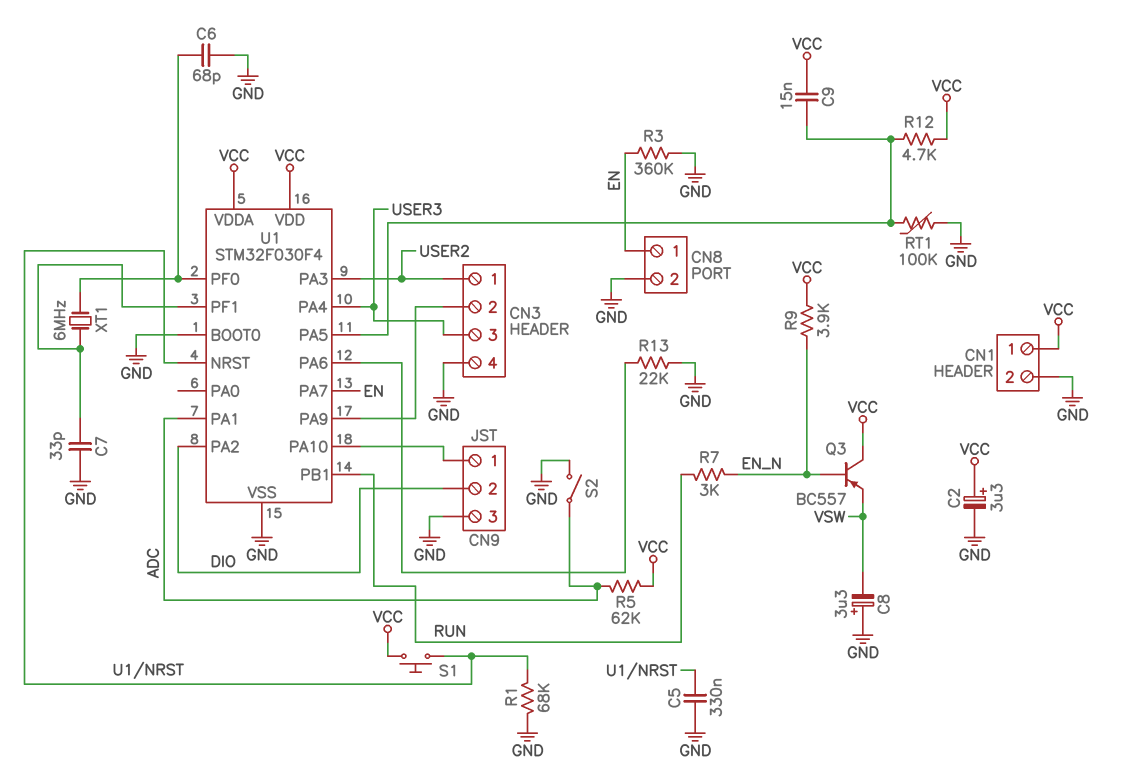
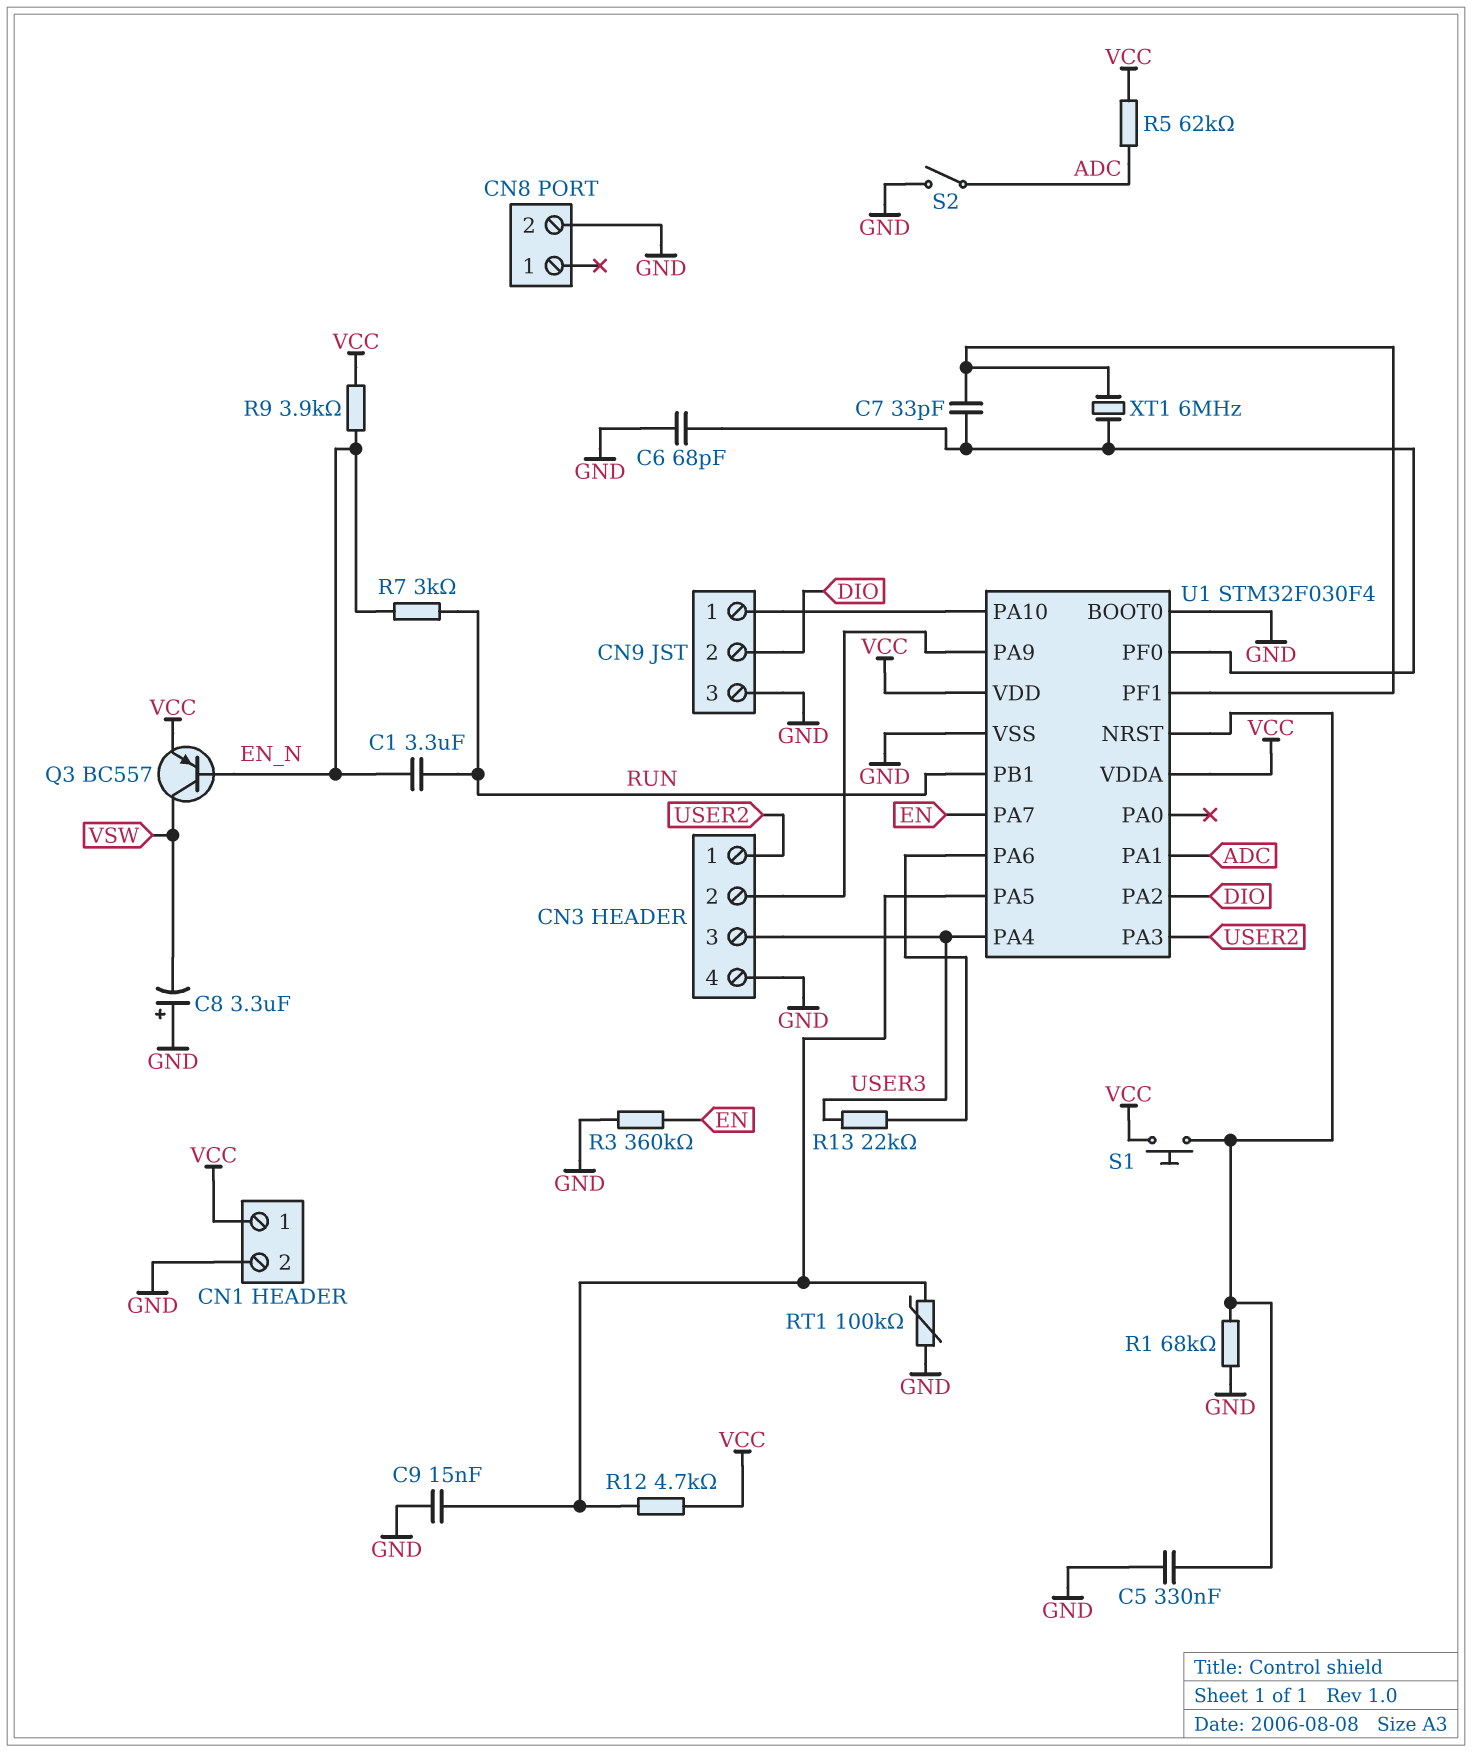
C1: none -> 3.3uF (EN_N, RUN)
C2: 3.3uF (plus VCC, minus GND) -> none
C7: 33pF (GND, U1/PF1) -> 33pF (U1/PF0, U1/PF1)
C9: 15nF (U1/PA5, VCC) -> 15nF (GND, U1/PA5)
CN8 pin 1: EN -> none
Q3: PNP BC557 (B EN_N, C VCC, E VSW) -> PNP BC557 (B EN_N, C VSW, E VCC)
R13: 22k (GND, U1/PA6) -> 22k (U1/PA6, USER3)

